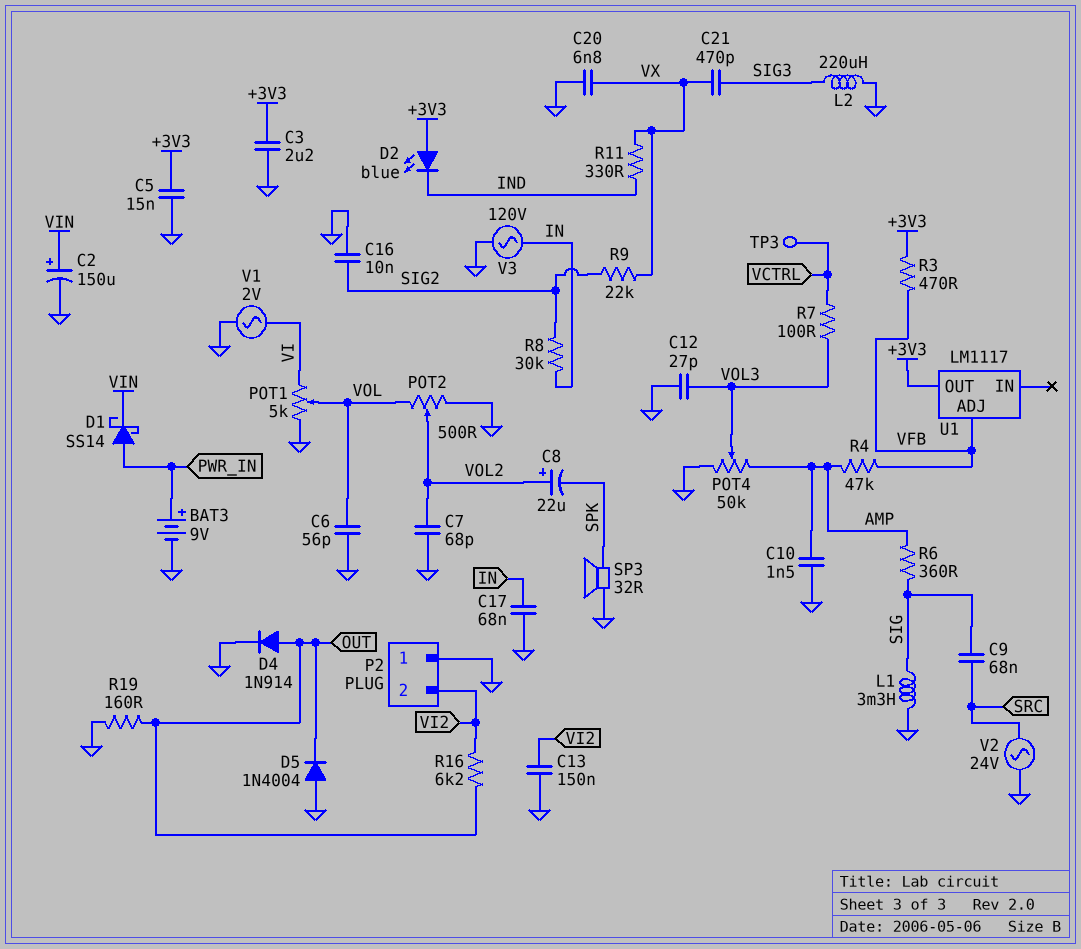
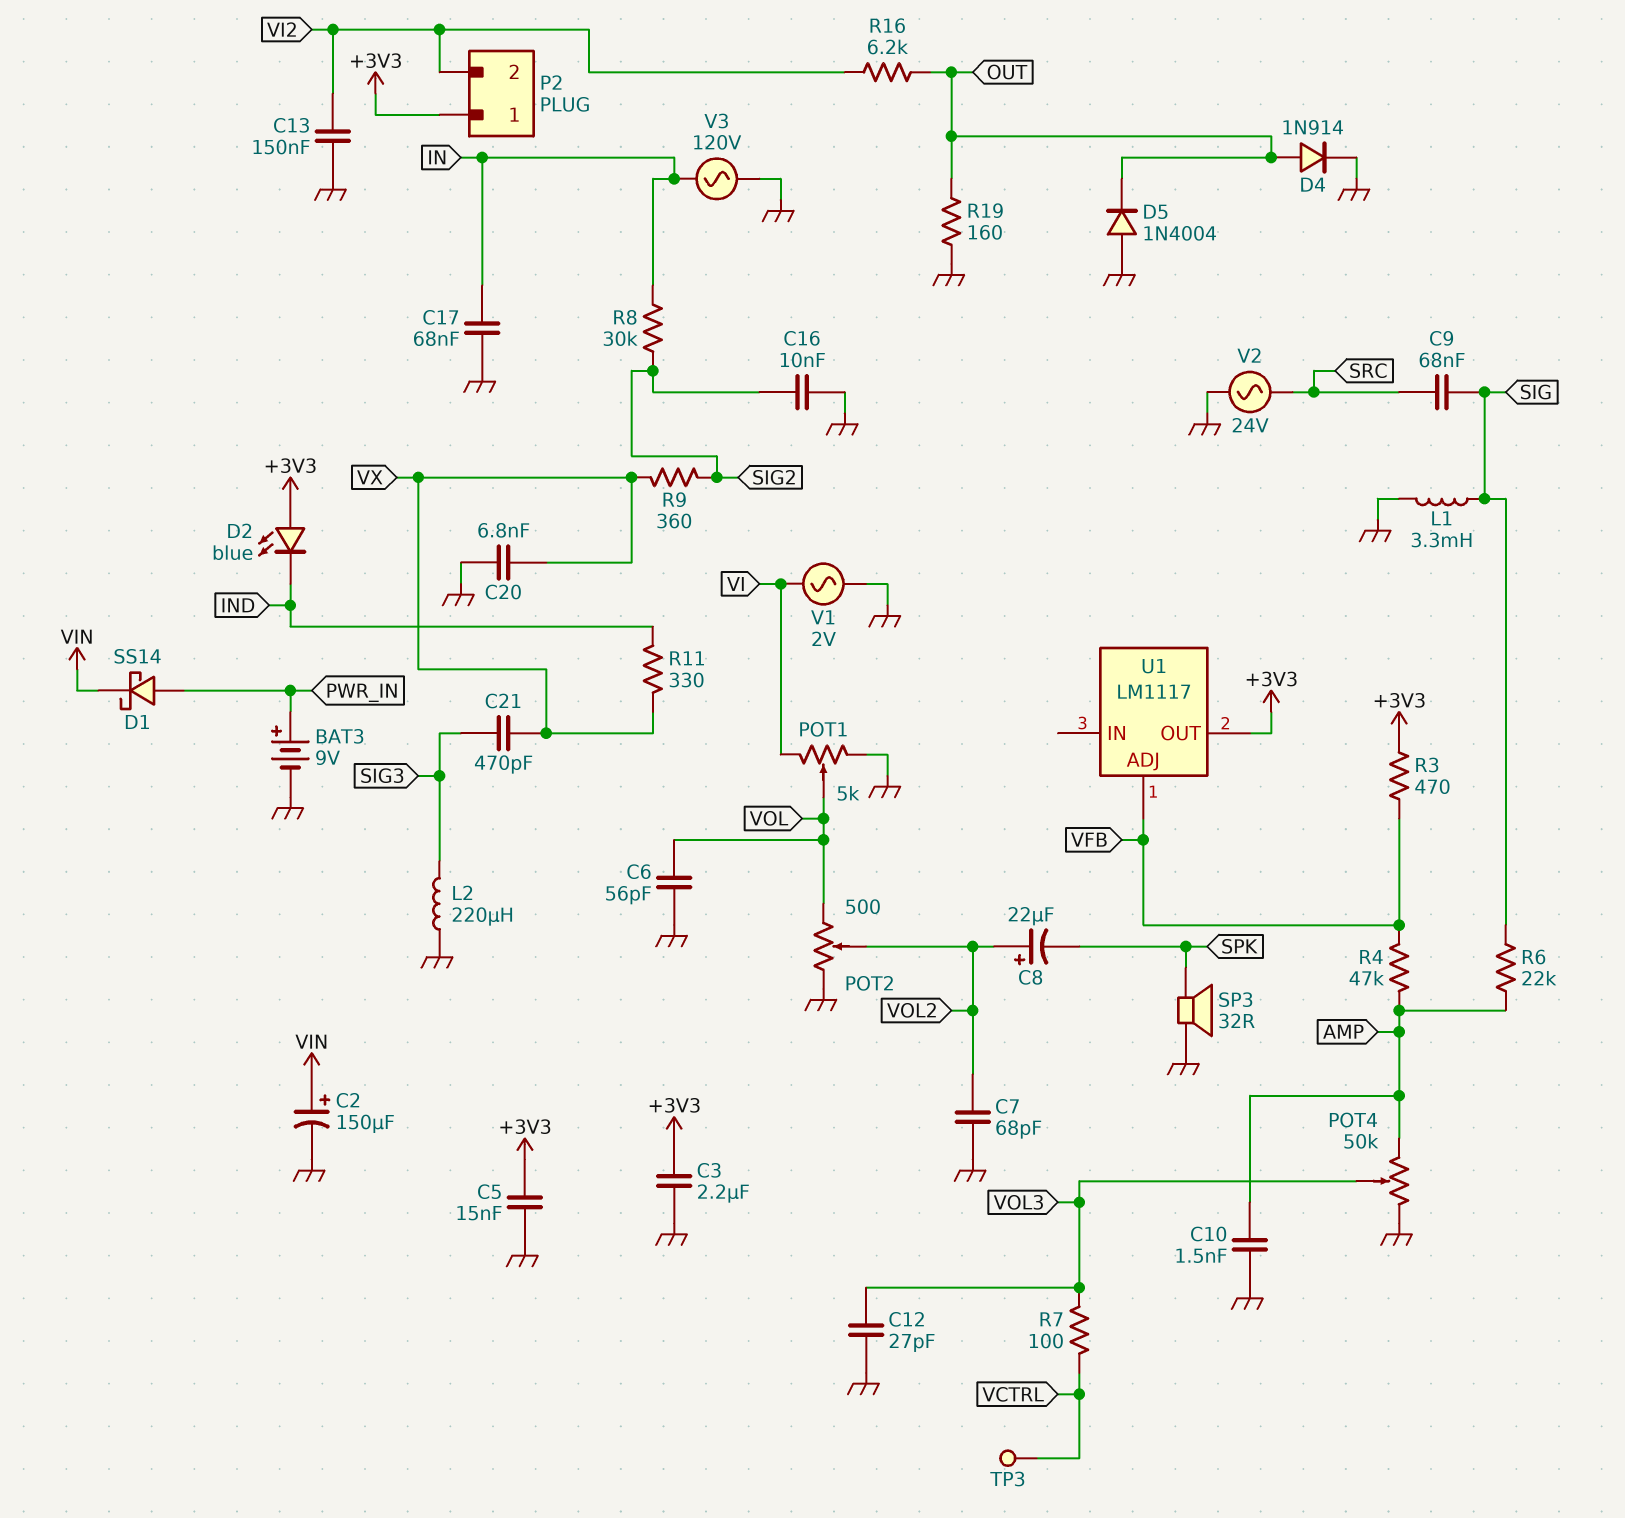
P2 pin 1: GND -> +3V3
R6: 360 (AMP, SIG) -> 22k (AMP, SIG)
R9: 22k (SIG2, VX) -> 360 (SIG2, VX)

